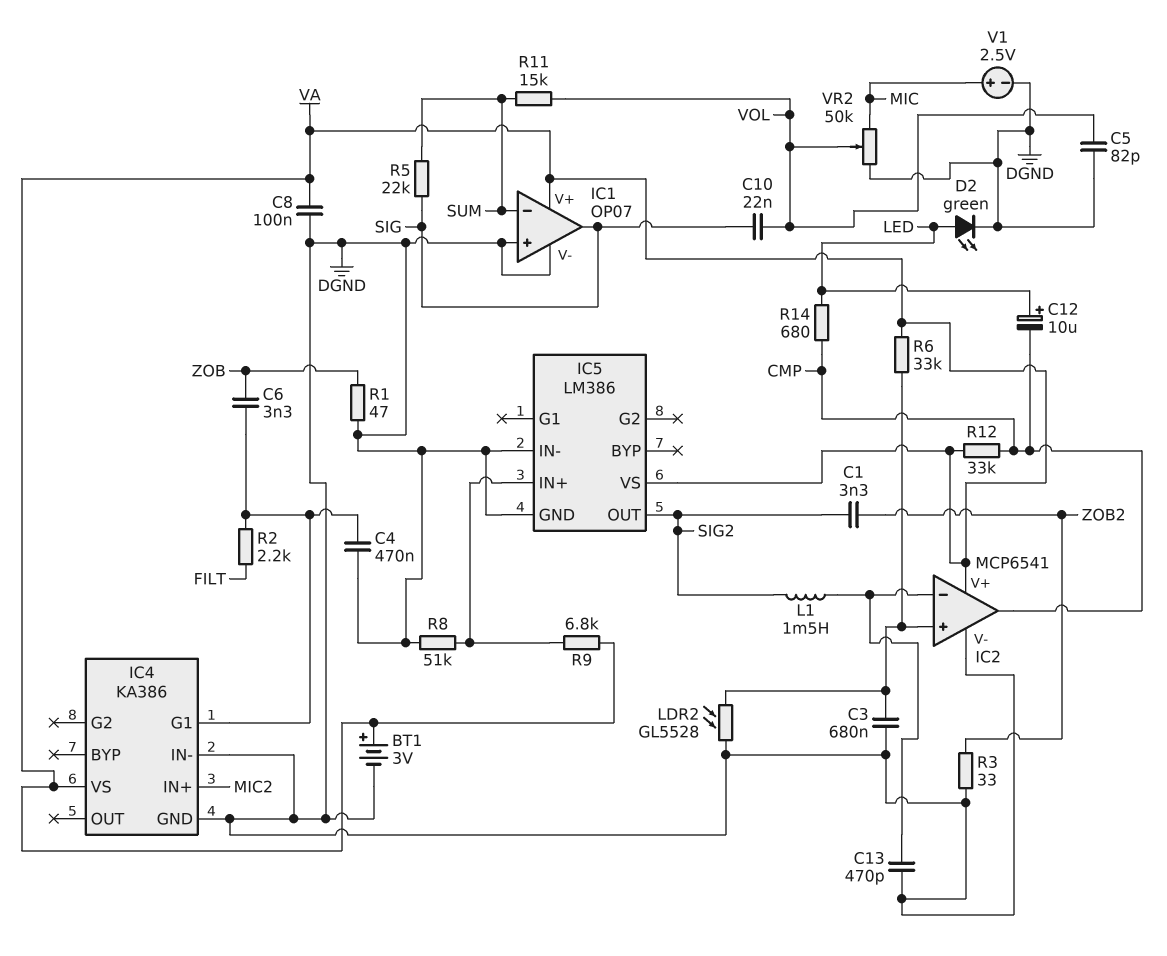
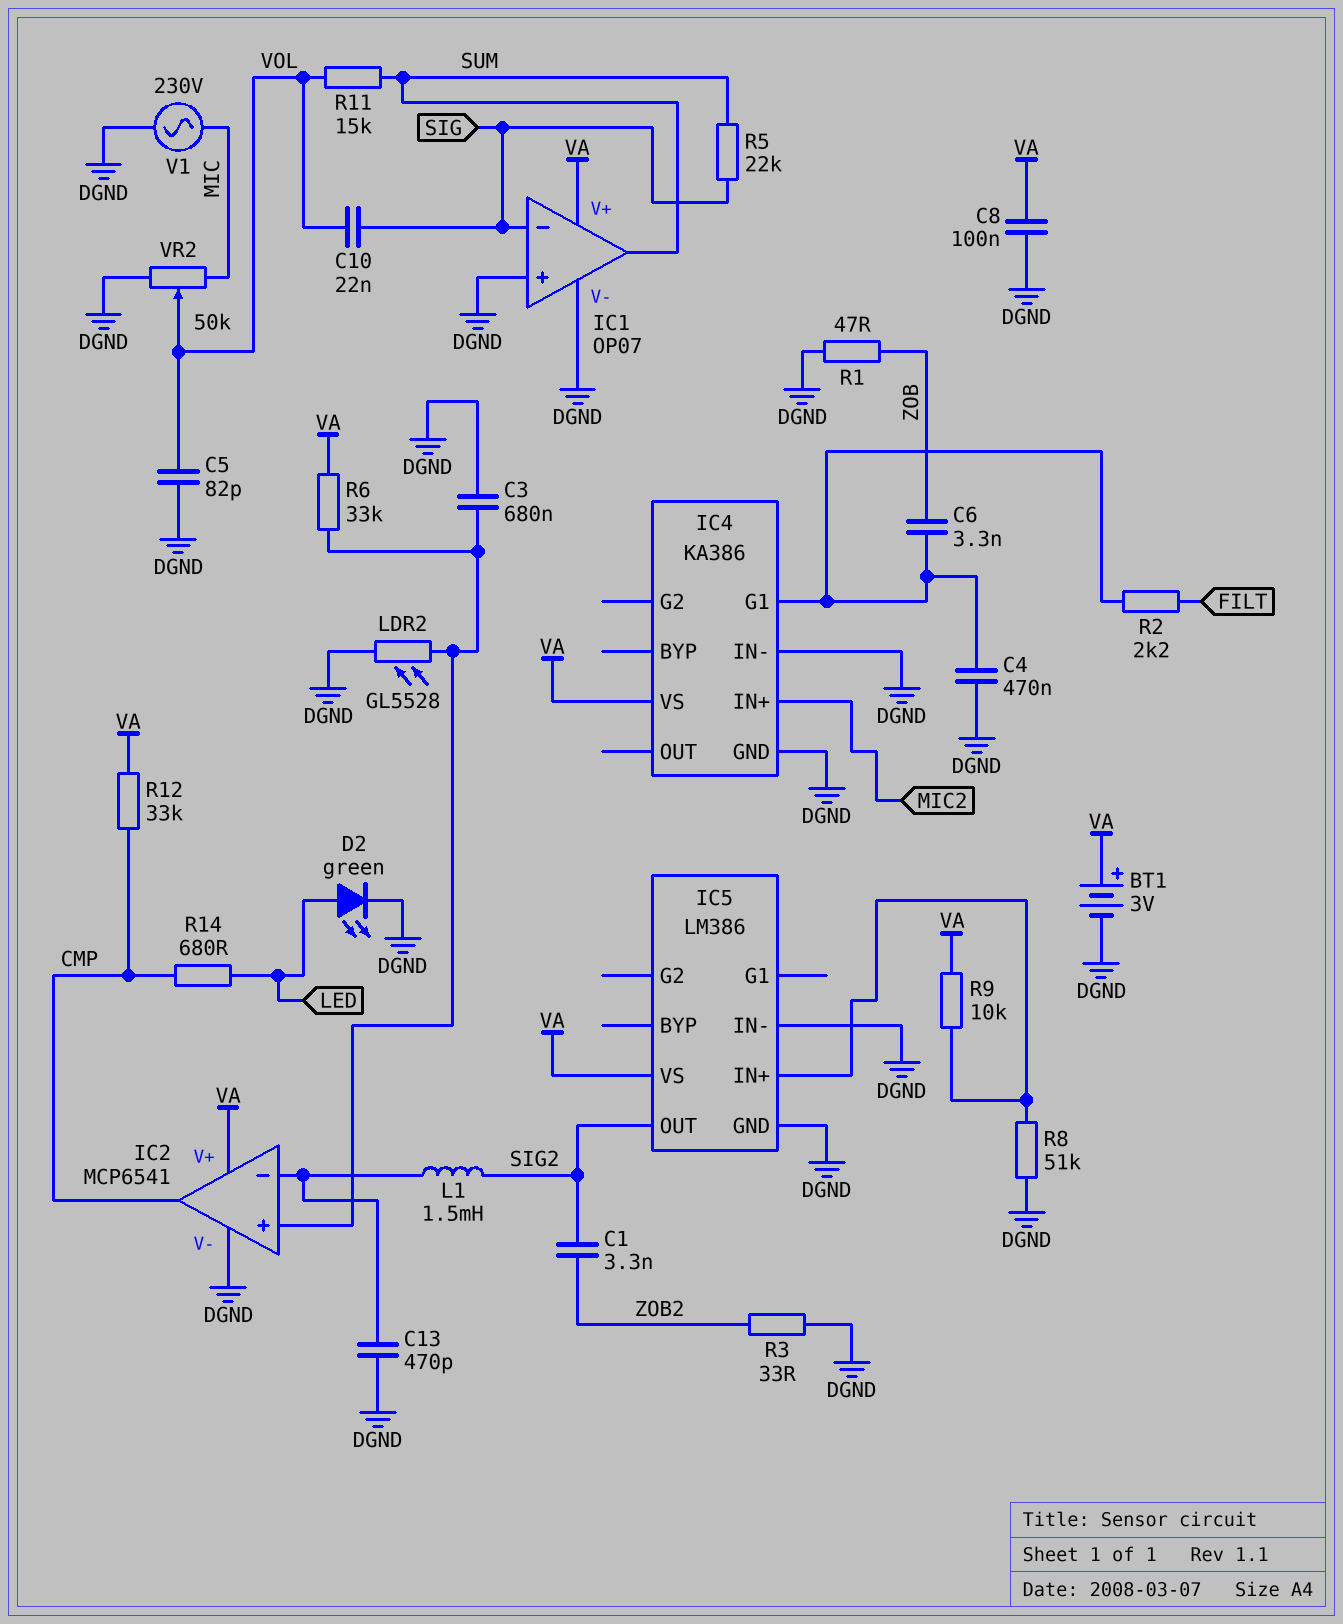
C12: 10uF (plus LED, minus CMP) -> none
IC1 pin in-: SUM -> SIG
IC1 pin out: SIG -> SUM
R9: 6.8k (IC5/IN+, VA) -> 10k (IC5/IN+, VA)
V1: 2.5V (plus MIC, minus DGND) -> AC 230V (DGND, MIC)

